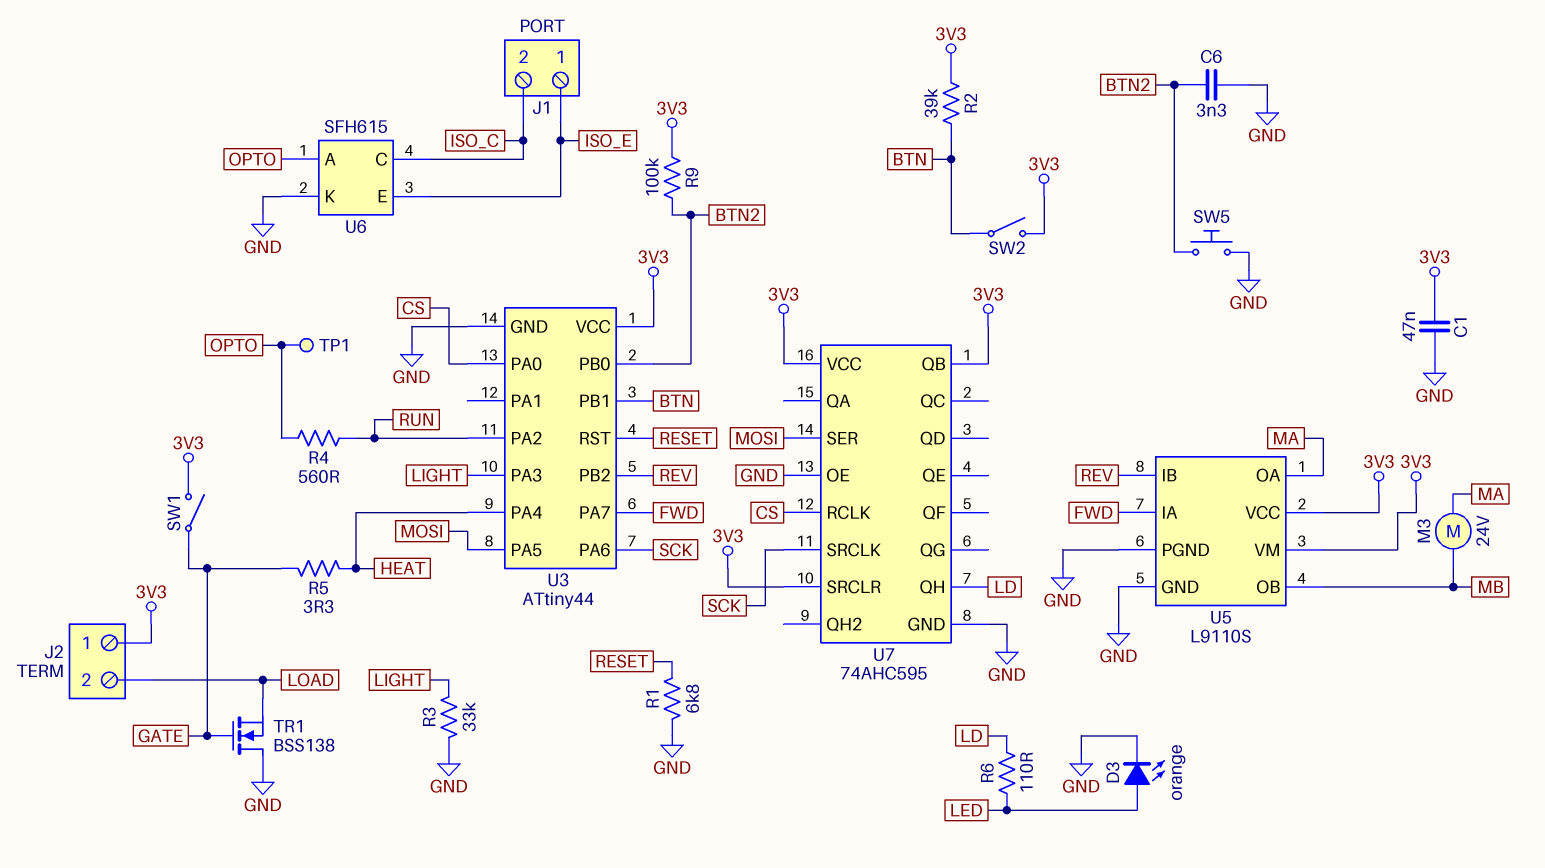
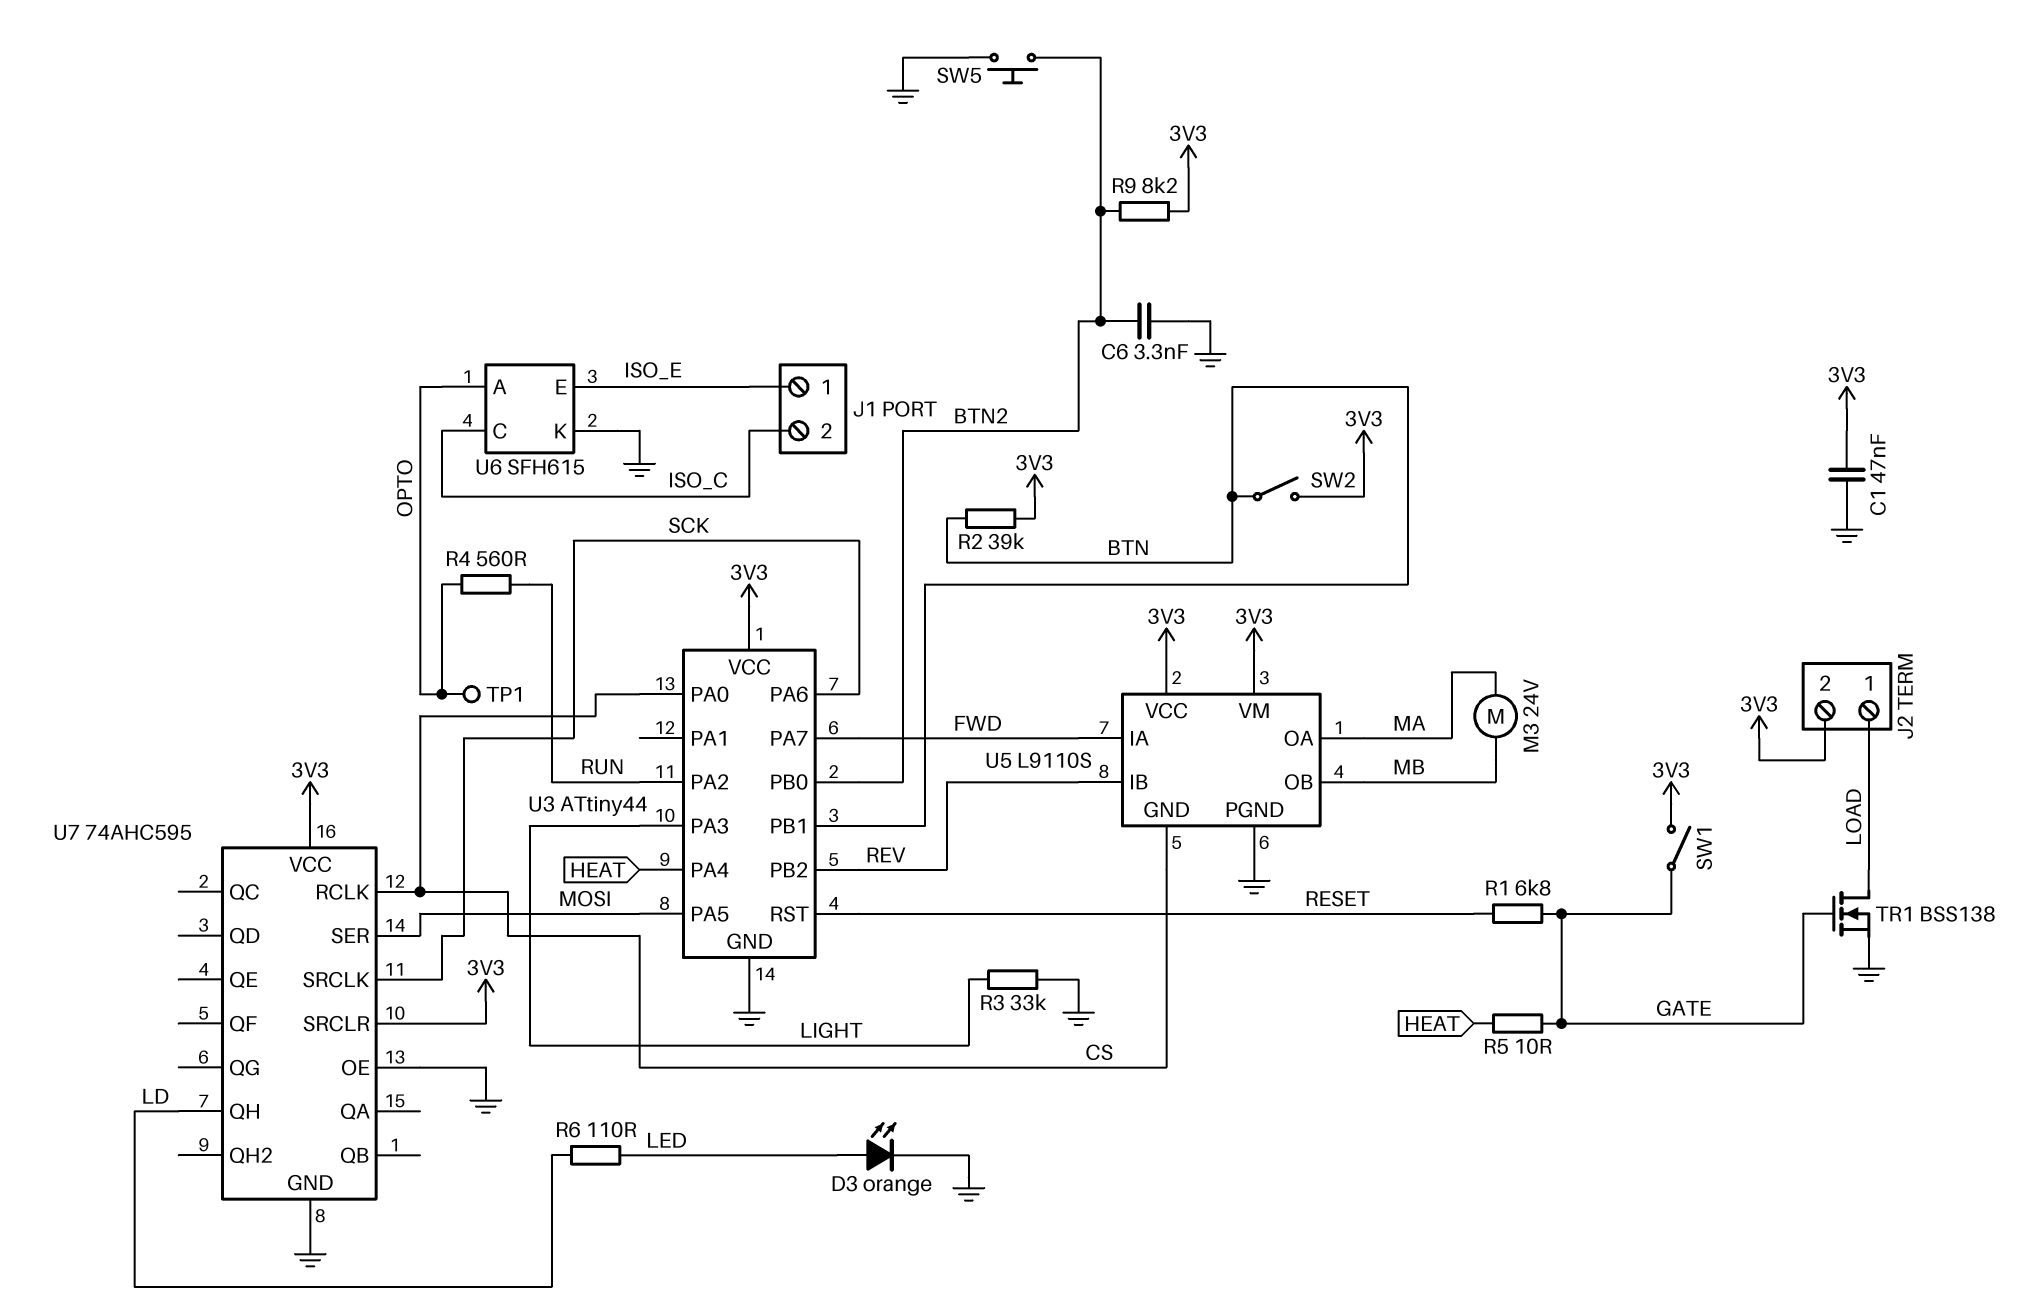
J2 pin 1: 3V3 -> LOAD
J2 pin 2: LOAD -> 3V3
R1: 6.8k (GND, RESET) -> 6.8k (GATE, RESET)
R5: 3.3 (GATE, HEAT) -> 10 (GATE, HEAT)
R9: 100k (3V3, BTN2) -> 8.2k (3V3, BTN2)
TR1: NMOS BSS138 (G GATE, D GND, S LOAD) -> NMOS BSS138 (G GATE, D LOAD, S GND)
U5 pin GND: GND -> CS
U7 pin QB: 3V3 -> none

